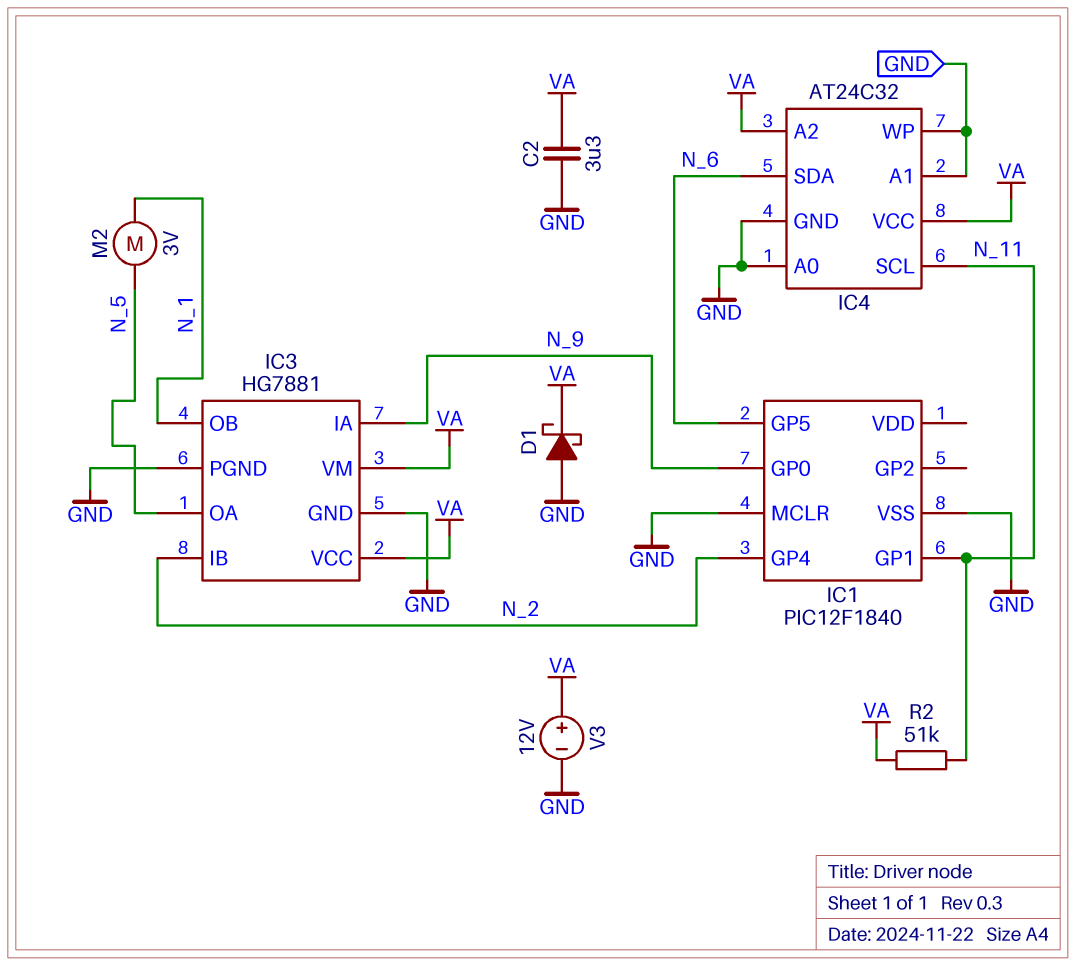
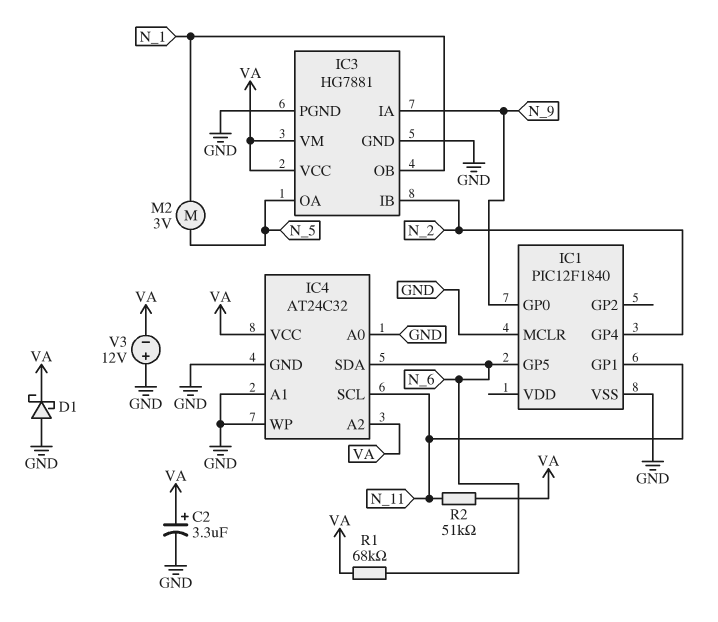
C2: 3.3uF (GND, VA) -> 3.3uF (plus VA, minus GND)
R1: none -> 68k (N_6, VA)
V3: 12V (plus VA, minus GND) -> 12V (plus GND, minus VA)

